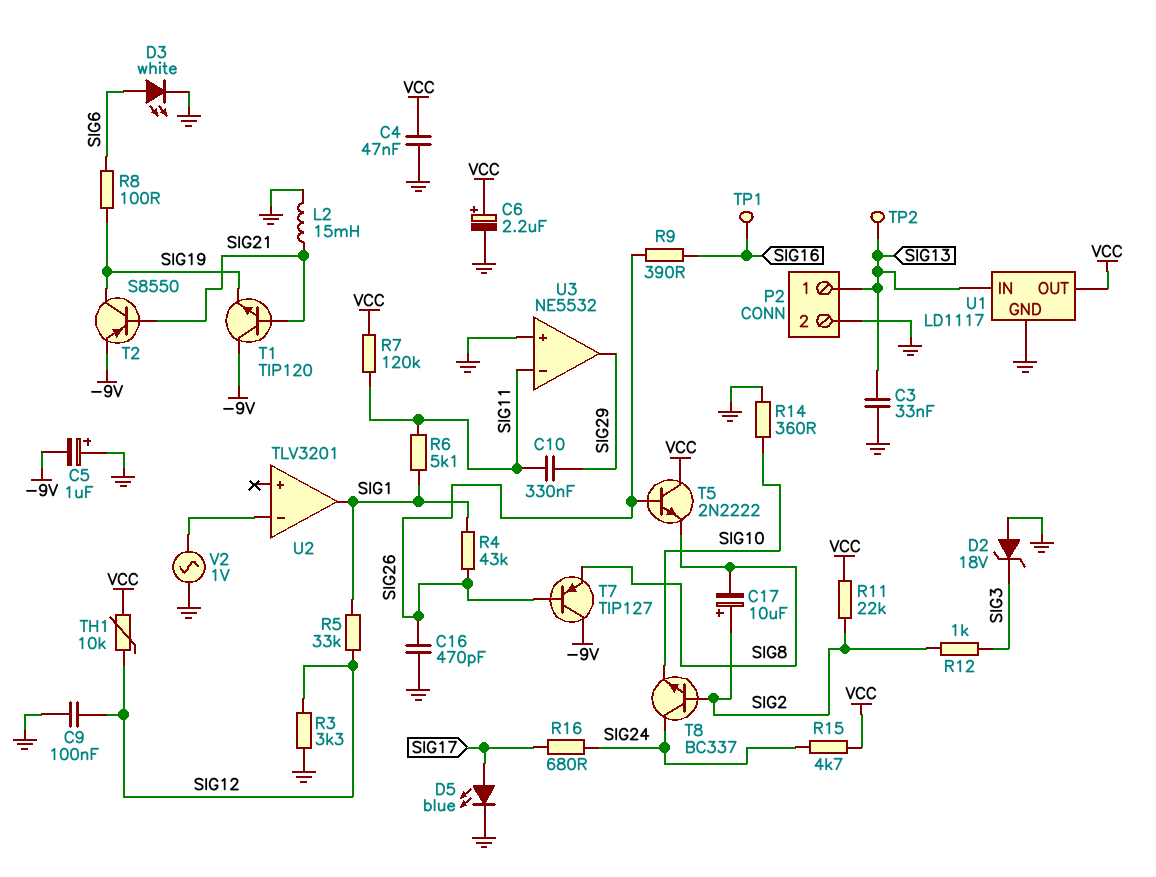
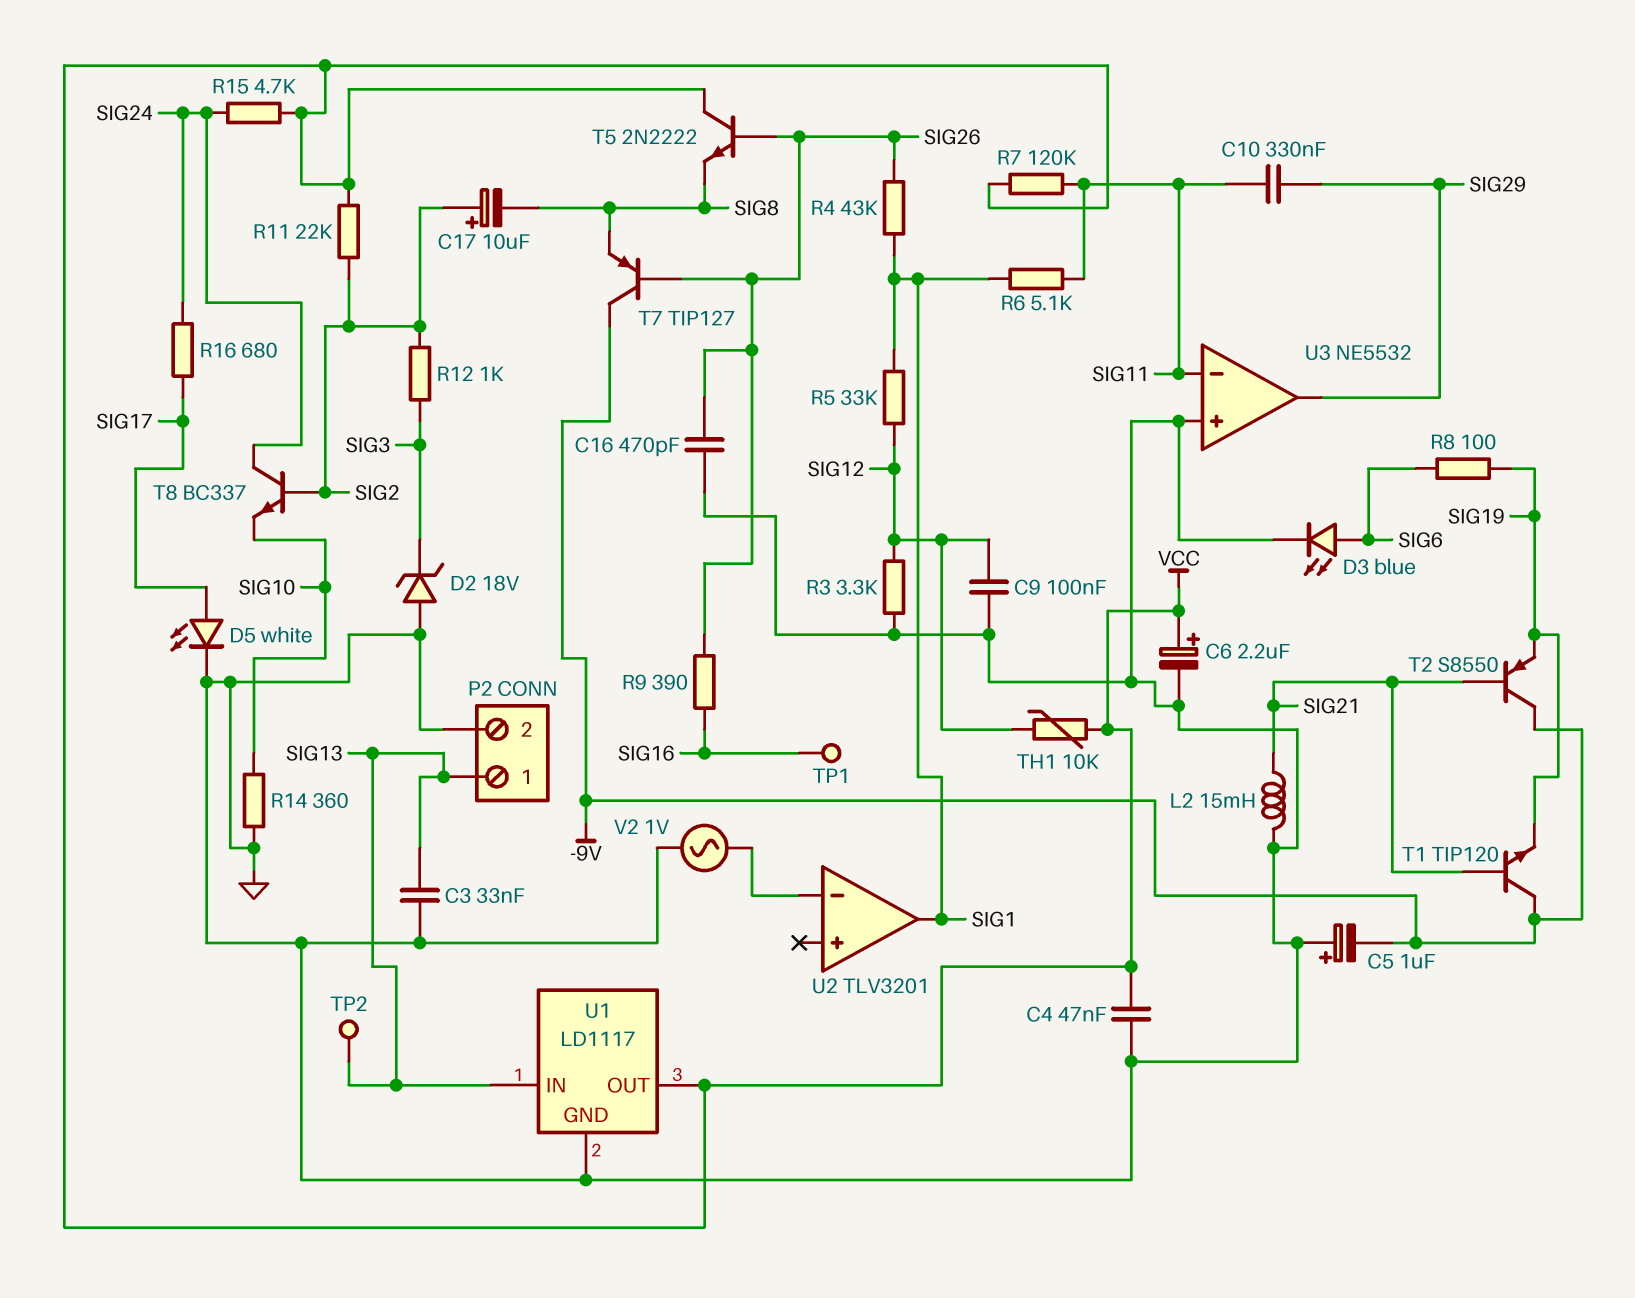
D3: LED white (A SIG6, K GND) -> LED blue (A SIG6, K GND)
D5: LED blue (A SIG17, K GND) -> LED white (A SIG17, K GND)
T2: PNP S8550 (B SIG21, C SIG19, E -9V) -> PNP S8550 (B SIG21, C -9V, E SIG19)

